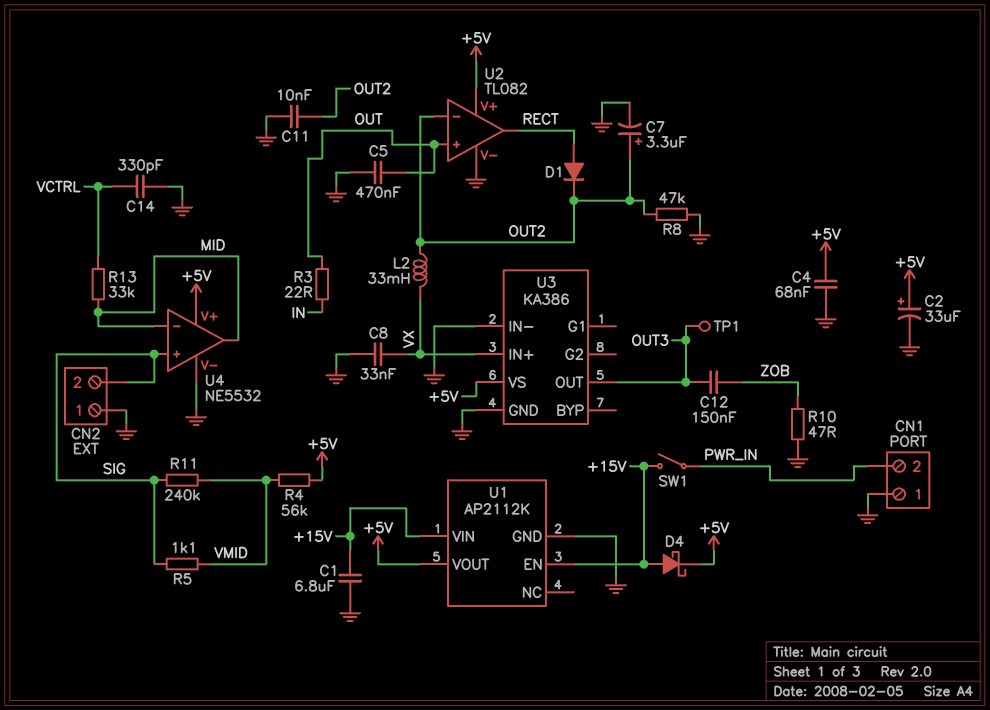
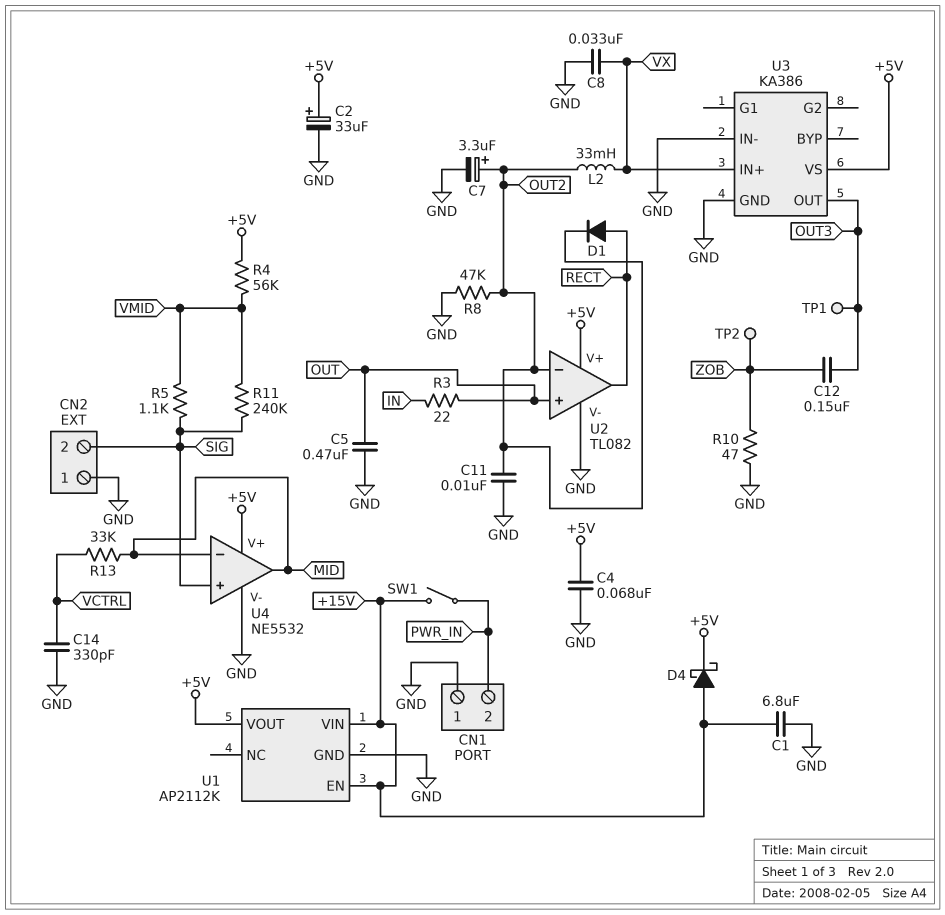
TP2: none -> test point (ZOB)

